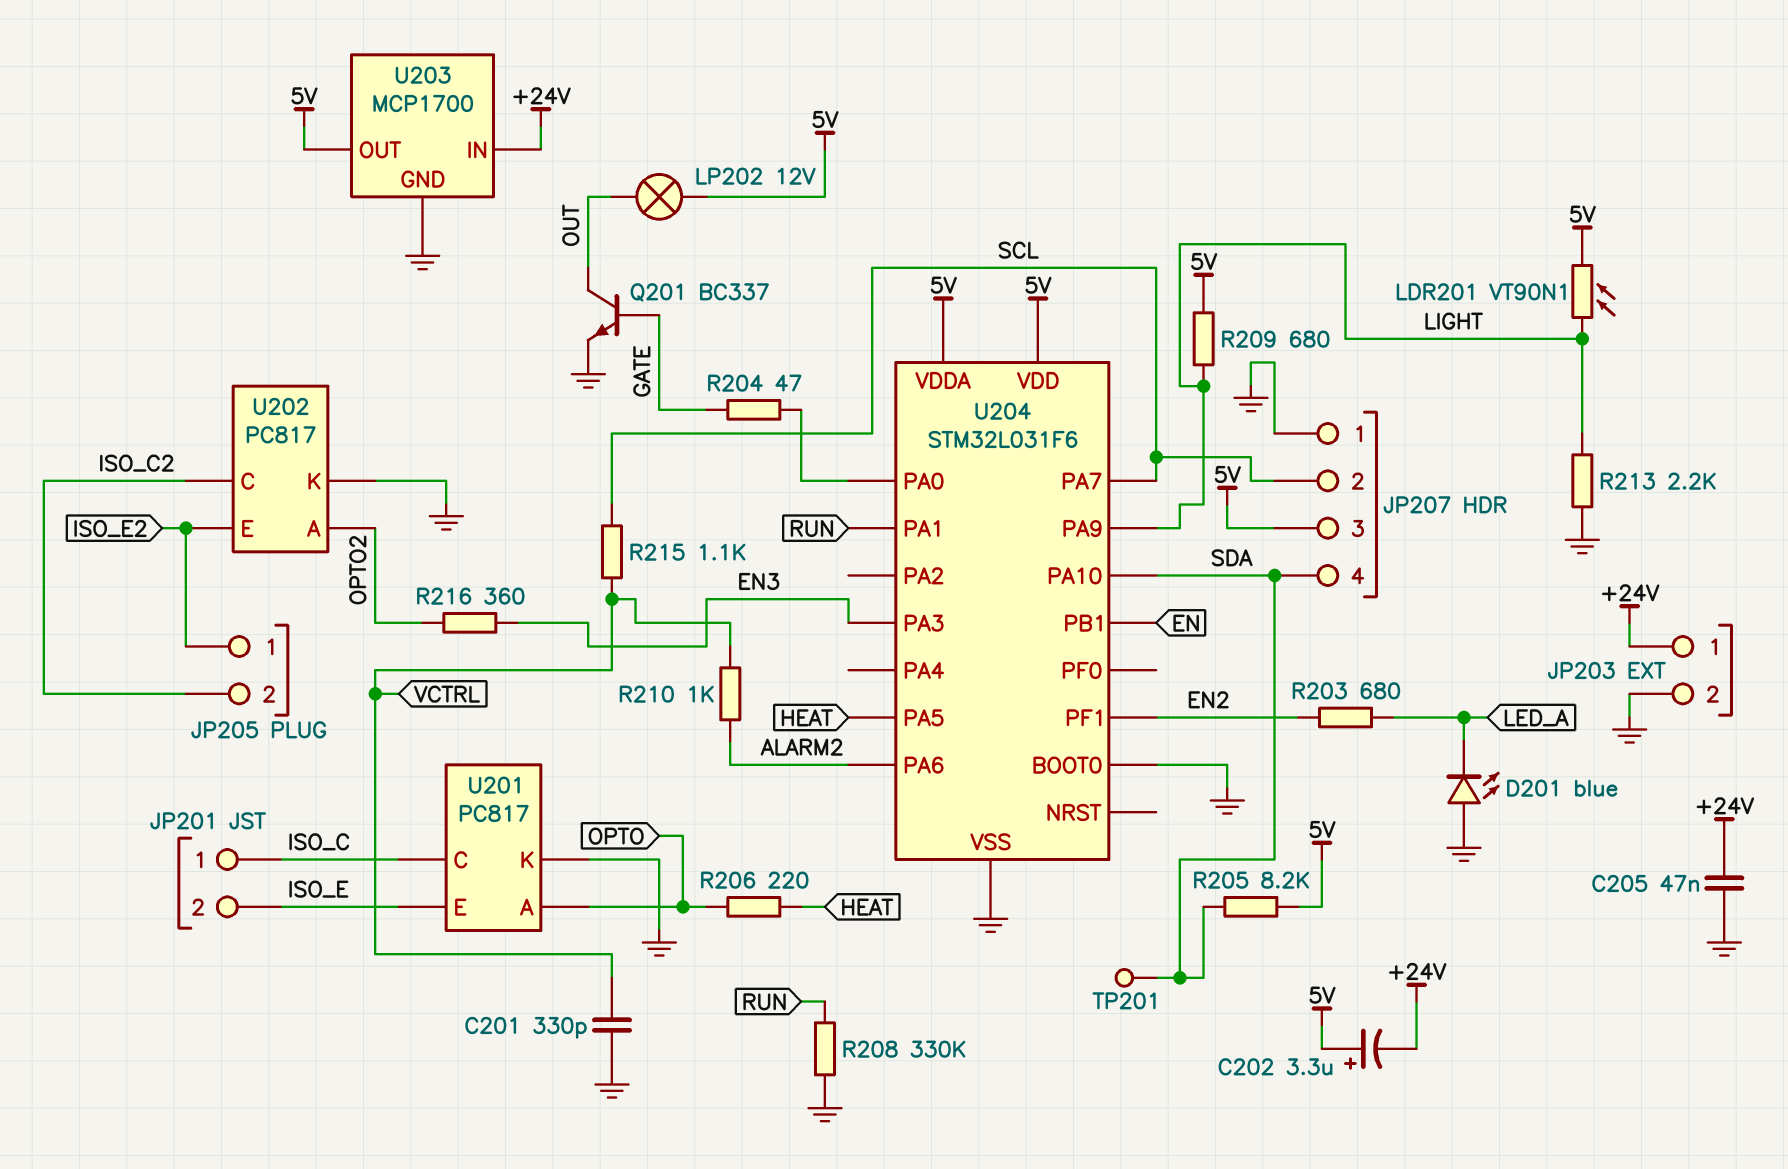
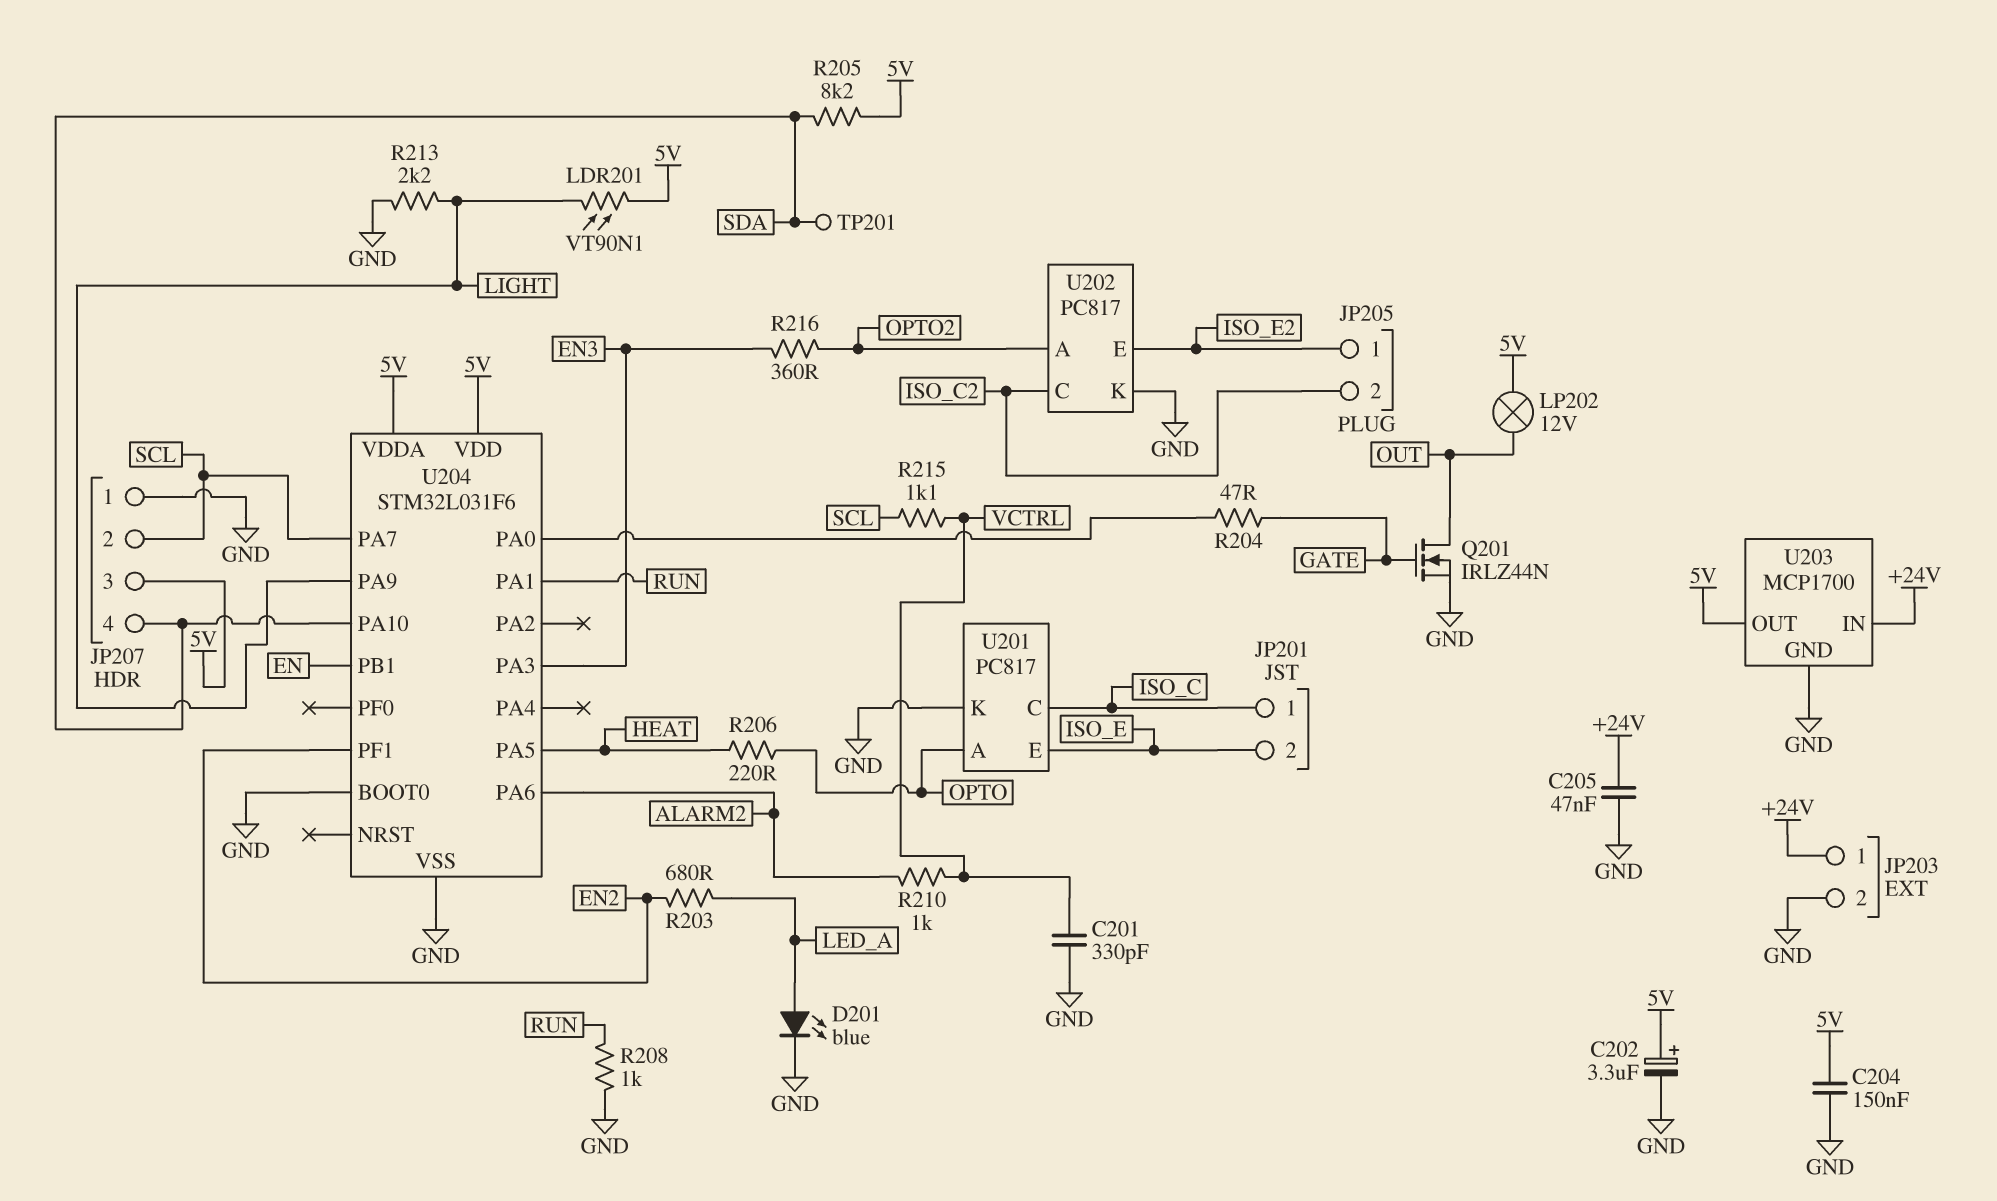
C202: 3.3uF (plus 5V, minus +24V) -> 3.3uF (plus 5V, minus GND)
C204: none -> 150nF (5V, GND)
D201: LED blue (A GND, K LED_A) -> LED blue (A LED_A, K GND)
Q201: NPN BC337 (B GATE, C OUT, E GND) -> NMOS IRLZ44N (G GATE, D OUT, S GND)
R208: 330k (GND, RUN) -> 1k (GND, RUN)
R209: 680 (5V, LIGHT) -> none

